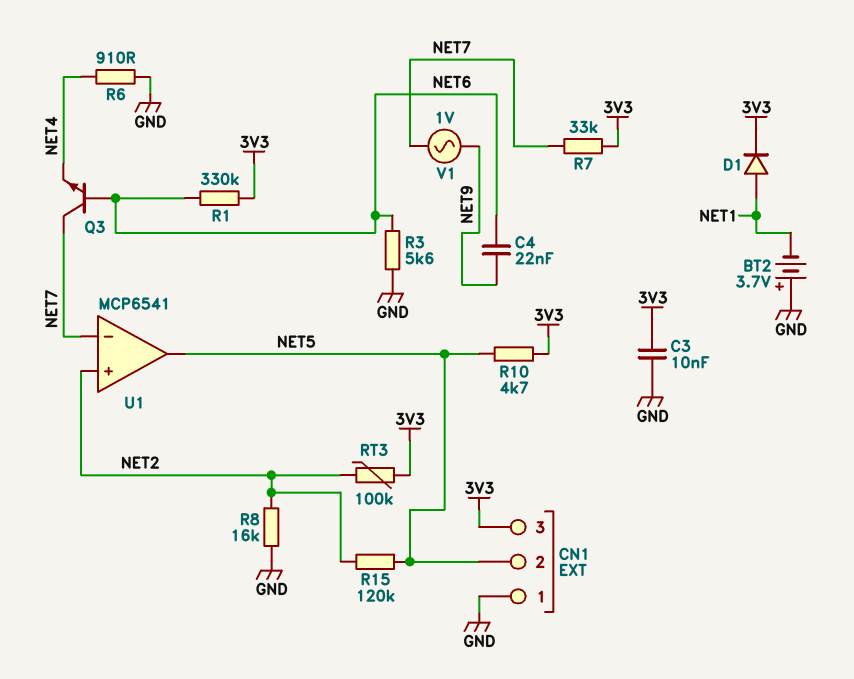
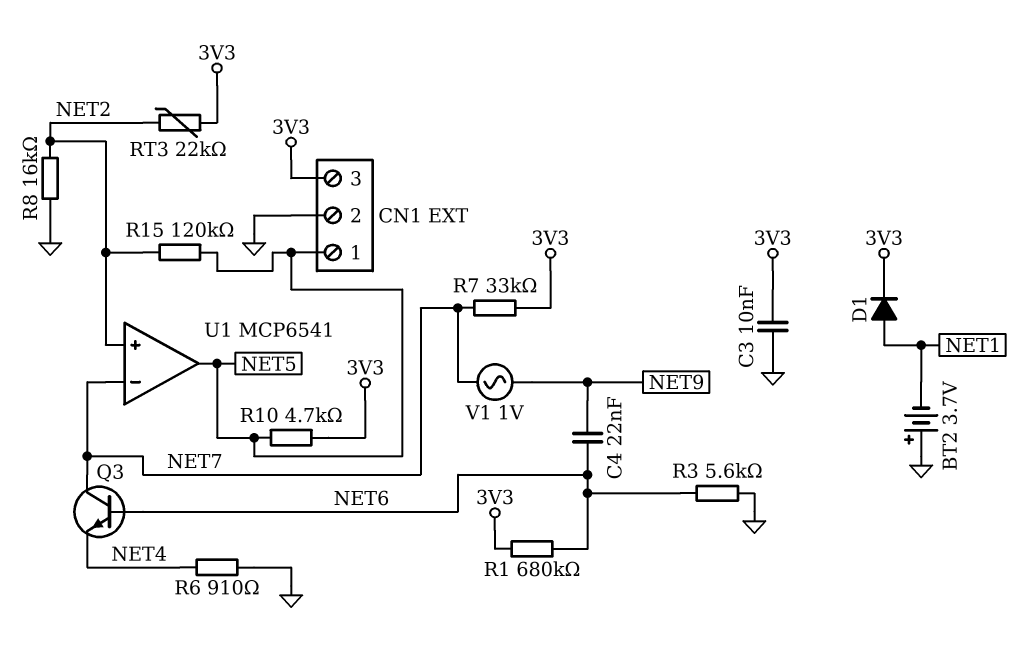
CN1 pin 1: GND -> NET5
CN1 pin 2: NET5 -> GND
R1: 330k (3V3, NET6) -> 680k (3V3, NET6)
RT3: 100k (3V3, NET2) -> 22k (3V3, NET2)

